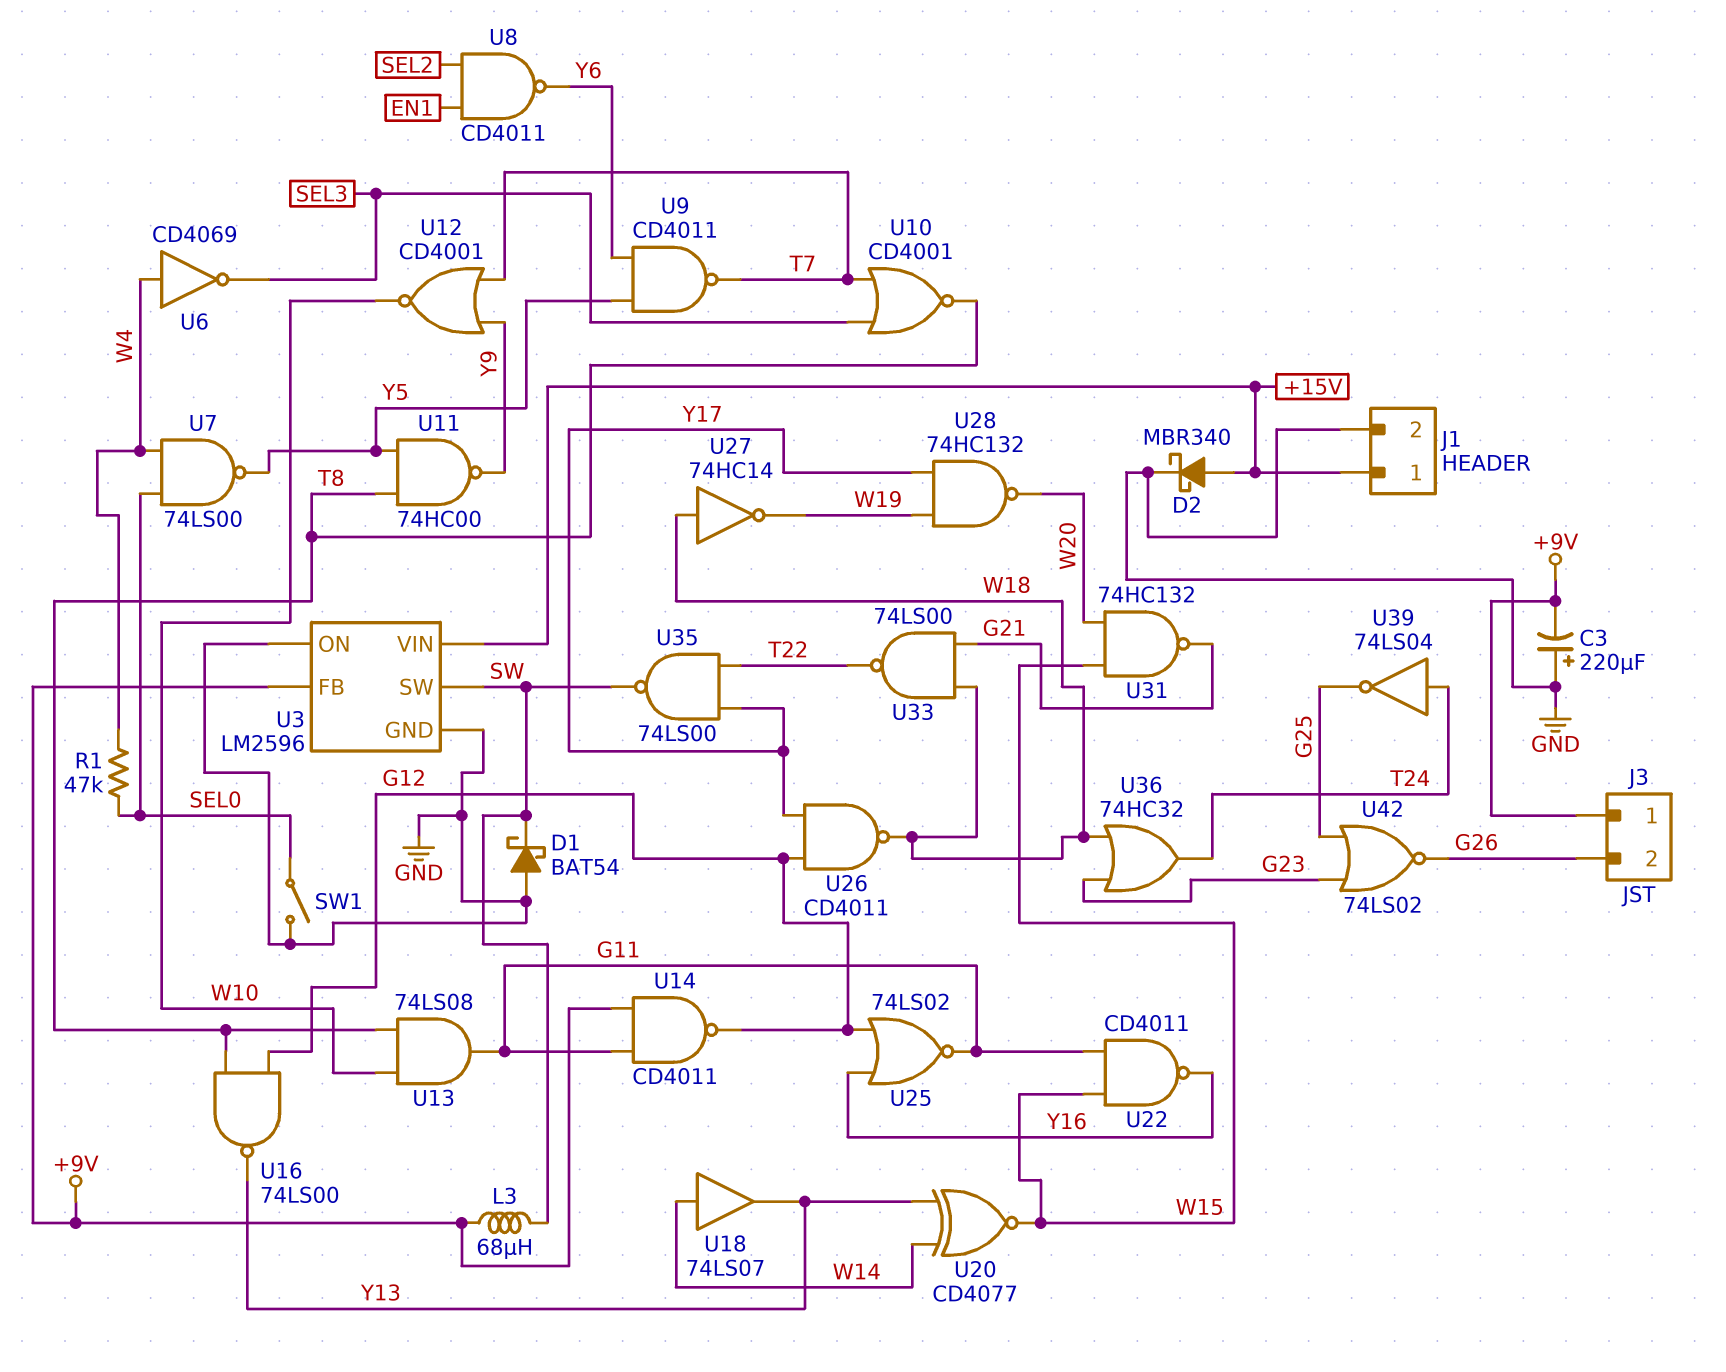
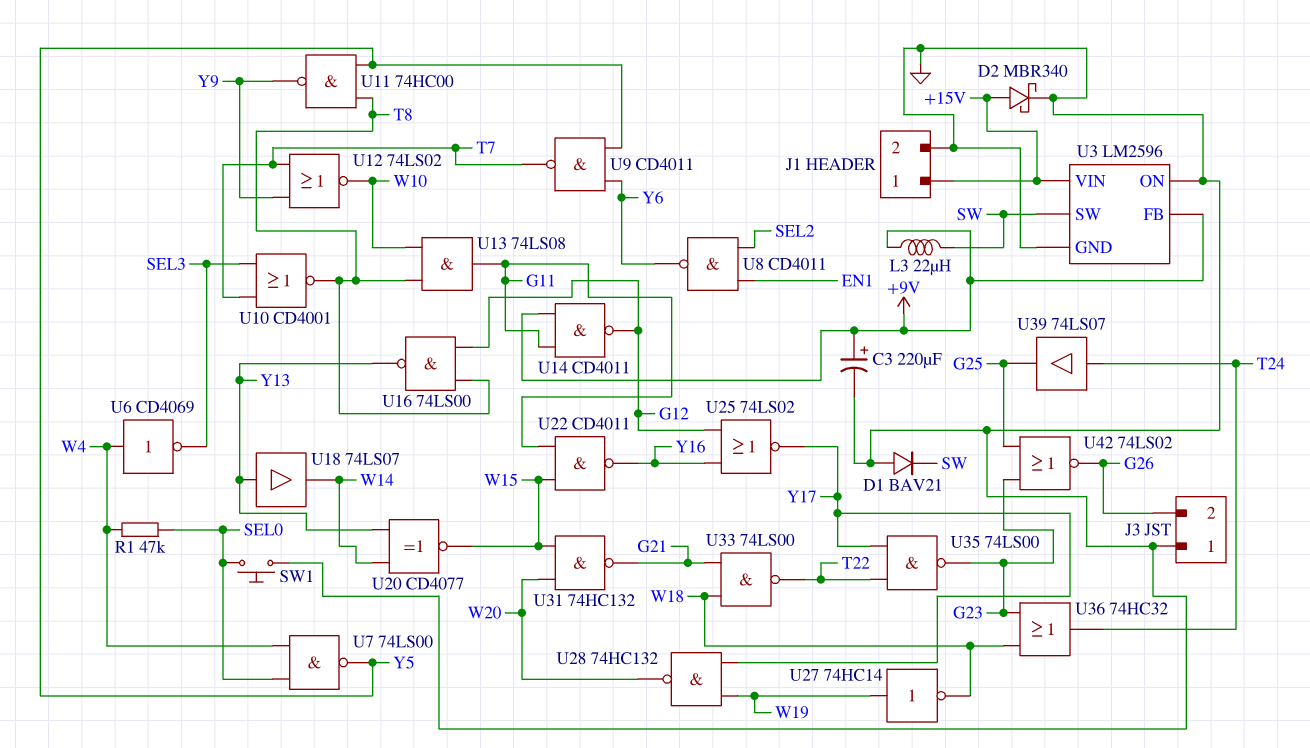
C3: 220uF (plus GND, minus +9V) -> 220uF (plus +9V, minus GND)
D1: schottky BAT54 (A GND, K SW) -> diode BAV21 (A GND, K SW)
J3 pin 1: +9V -> GND
L3: 68uH (+9V, SW) -> 22uH (+9V, SW)
SW1: switch (GND, SEL0) -> button (GND, SEL0)
U12: NOR CD4001 (in T7, in Y9, out W10) -> NOR 74LS02 (in T7, in Y9, out W10)
U18: buffer 74LS07 (in W14, out Y13) -> buffer 74LS07 (in Y13, out W14)
U25: NOR 74LS02 (in G12, in Y16, out G11) -> NOR 74LS02 (in G12, in Y16, out Y17)
U26: NAND CD4011 (in G12, in Y17, out W18) -> none
U27: NOT 74HC14 (in W18, out W19) -> NOT 74HC14 (in W19, out W18)
U35: NAND 74LS00 (in T22, in Y17, out SW) -> NAND 74LS00 (in T22, in Y17, out G23)
U39: NOT 74LS04 (in T24, out G25) -> buffer 74LS07 (in T24, out G25)

